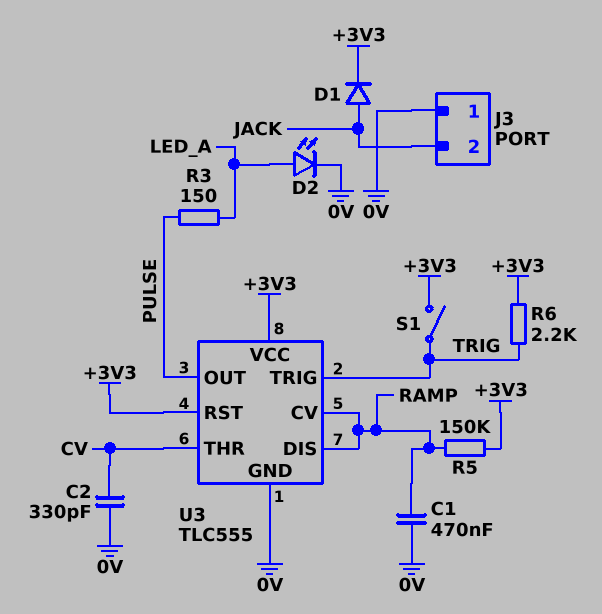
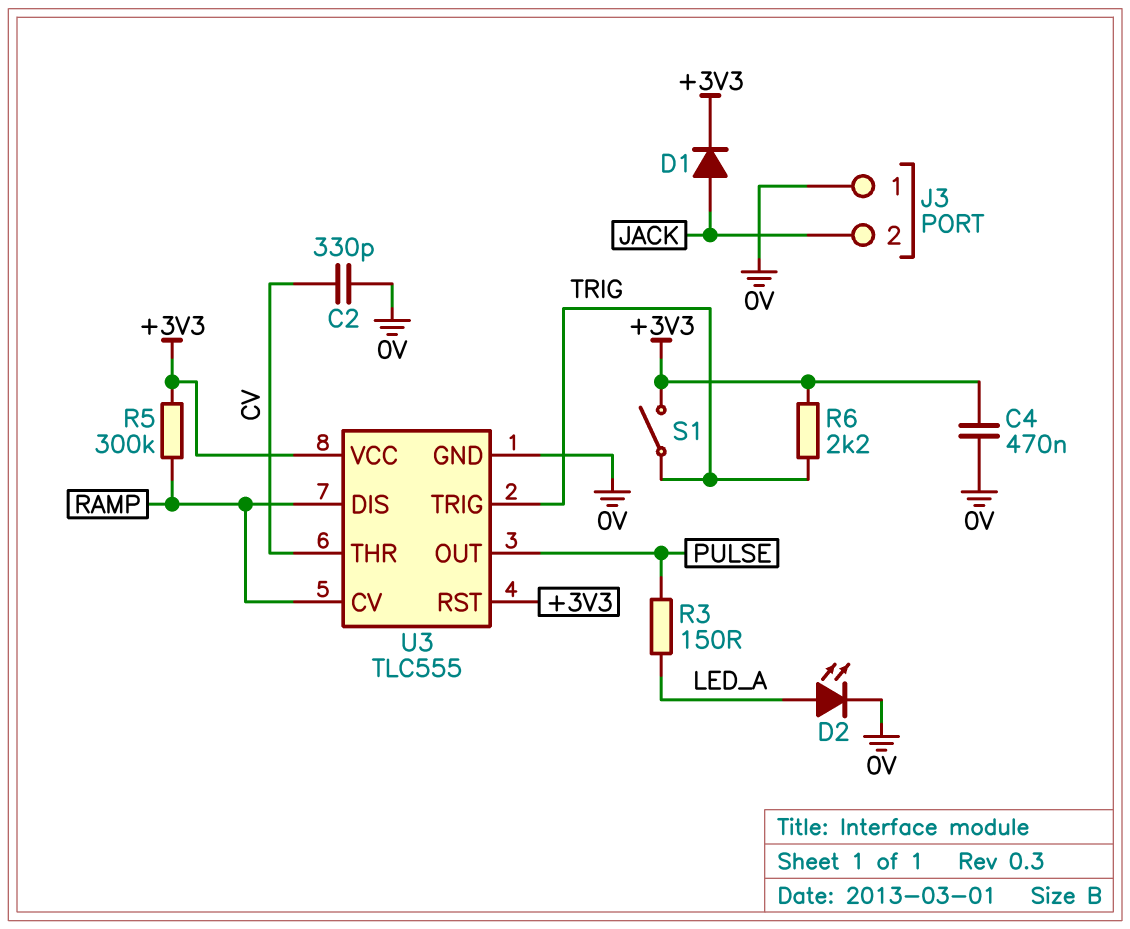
C1: 470nF (0V, RAMP) -> none
C4: none -> 470nF (+3V3, 0V)
R5: 150k (+3V3, RAMP) -> 300k (+3V3, RAMP)

